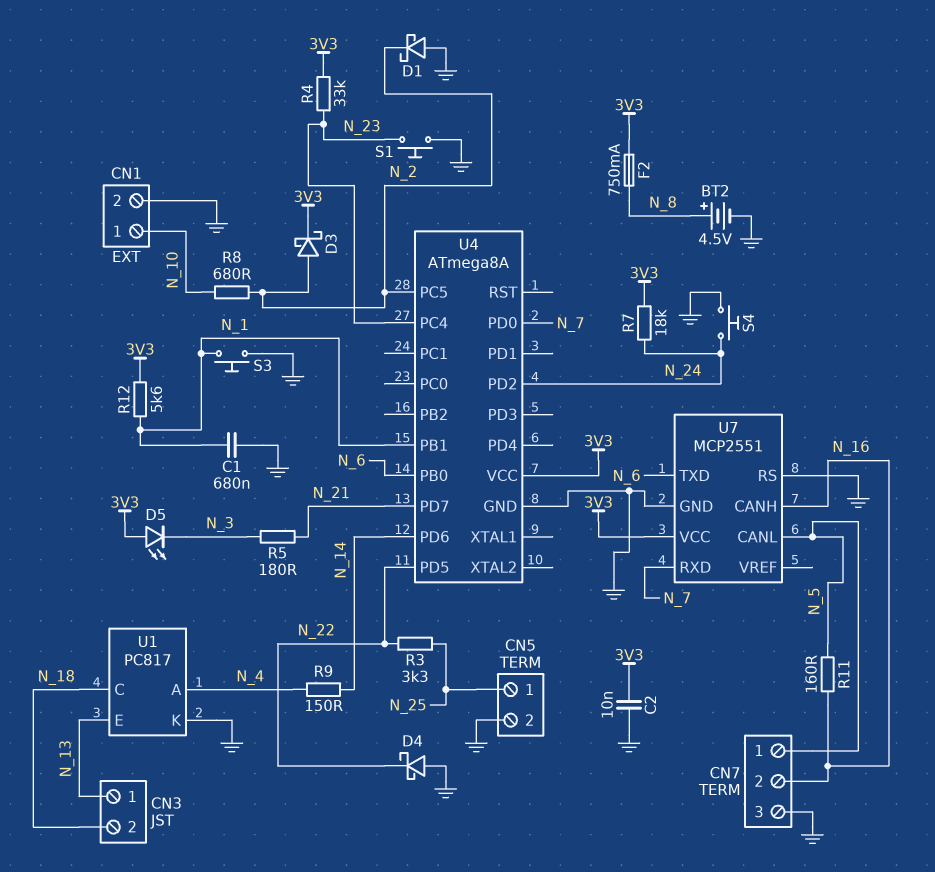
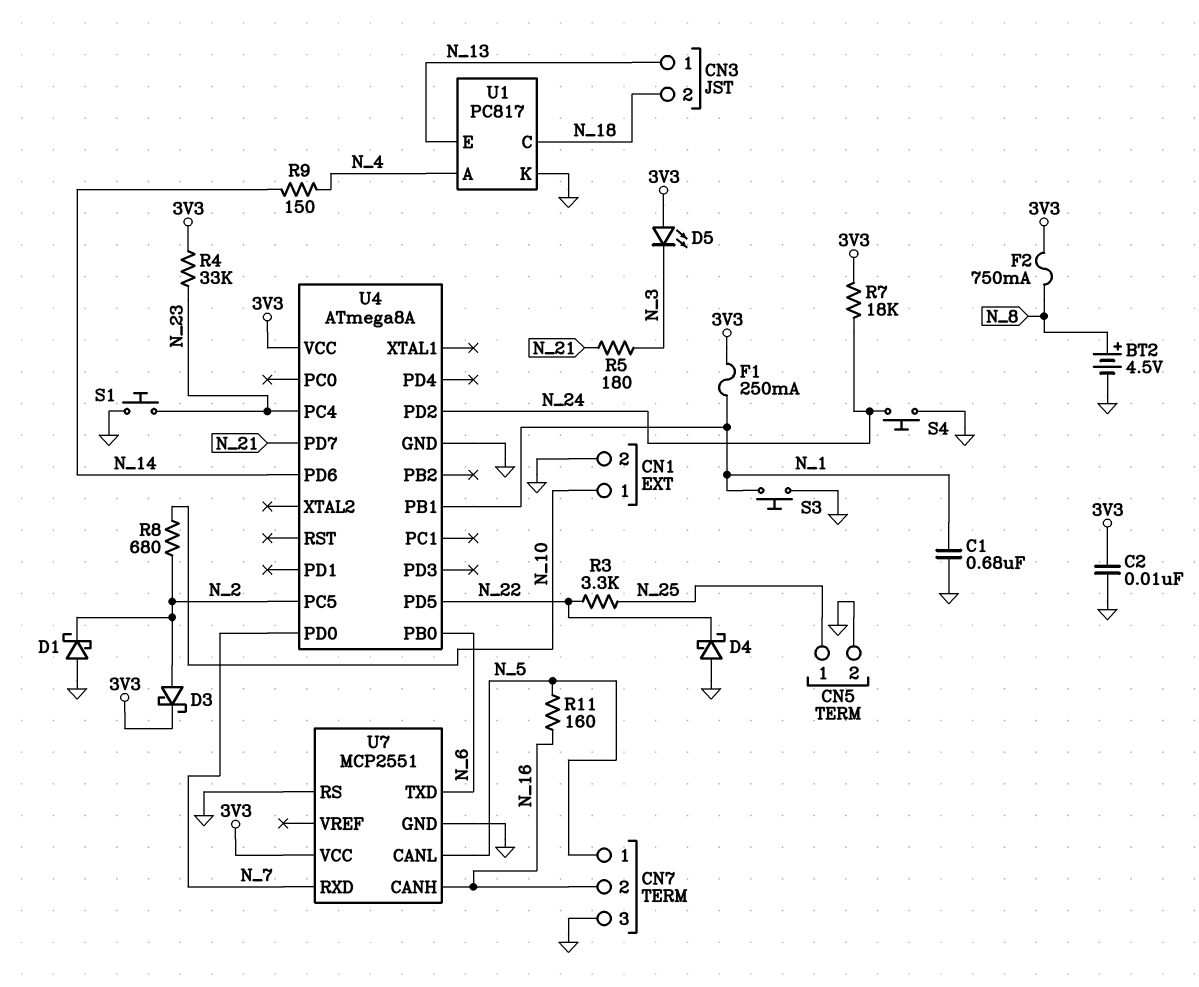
F1: none -> 250mA (3V3, N_1)
R12: 5.6k (3V3, N_1) -> none

